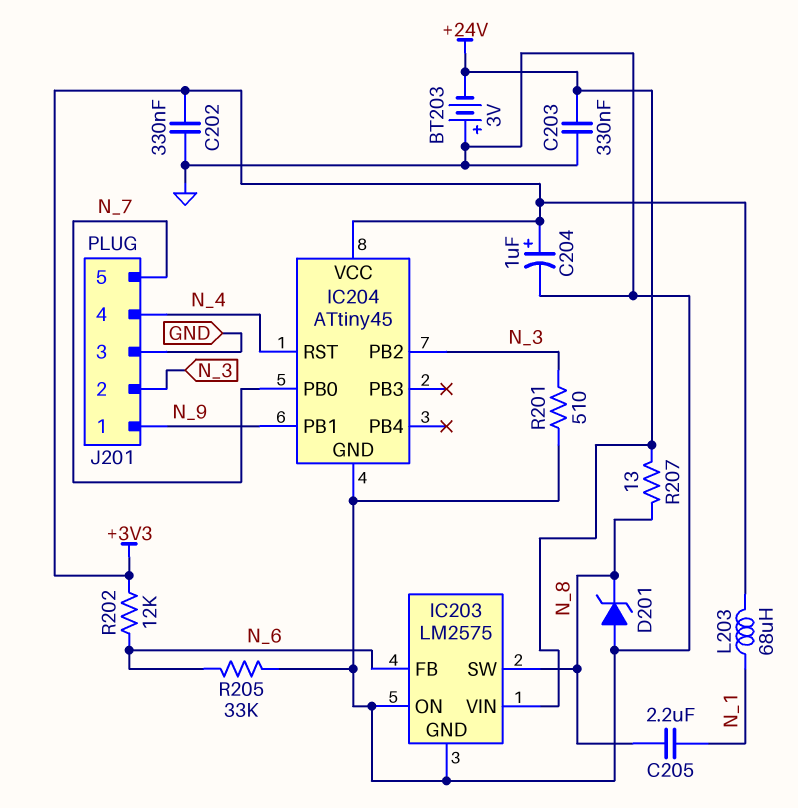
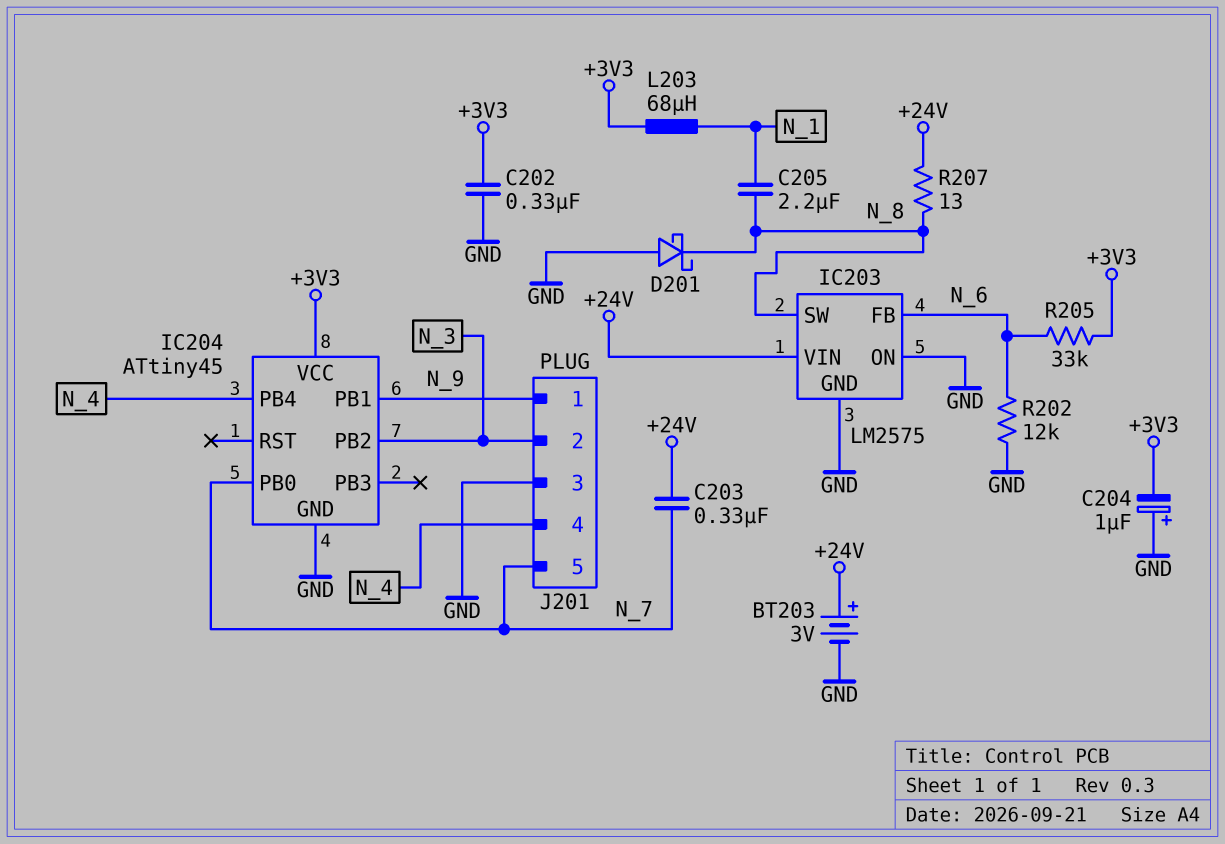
BT203: 3V (plus GND, minus +24V) -> 3V (plus +24V, minus GND)
C203: 330nF (+24V, GND) -> 330nF (+24V, N_7)
C204: 1uF (plus +3V3, minus GND) -> 1uF (plus GND, minus +3V3)
D201: zener (A GND, K N_8) -> schottky (A GND, K N_8)
IC204 pin PB4: none -> N_4
IC204 pin RST: N_4 -> none
R201: 510 (GND, N_3) -> none
R202: 12k (+3V3, N_6) -> 12k (GND, N_6)
R205: 33k (GND, N_6) -> 33k (+3V3, N_6)

